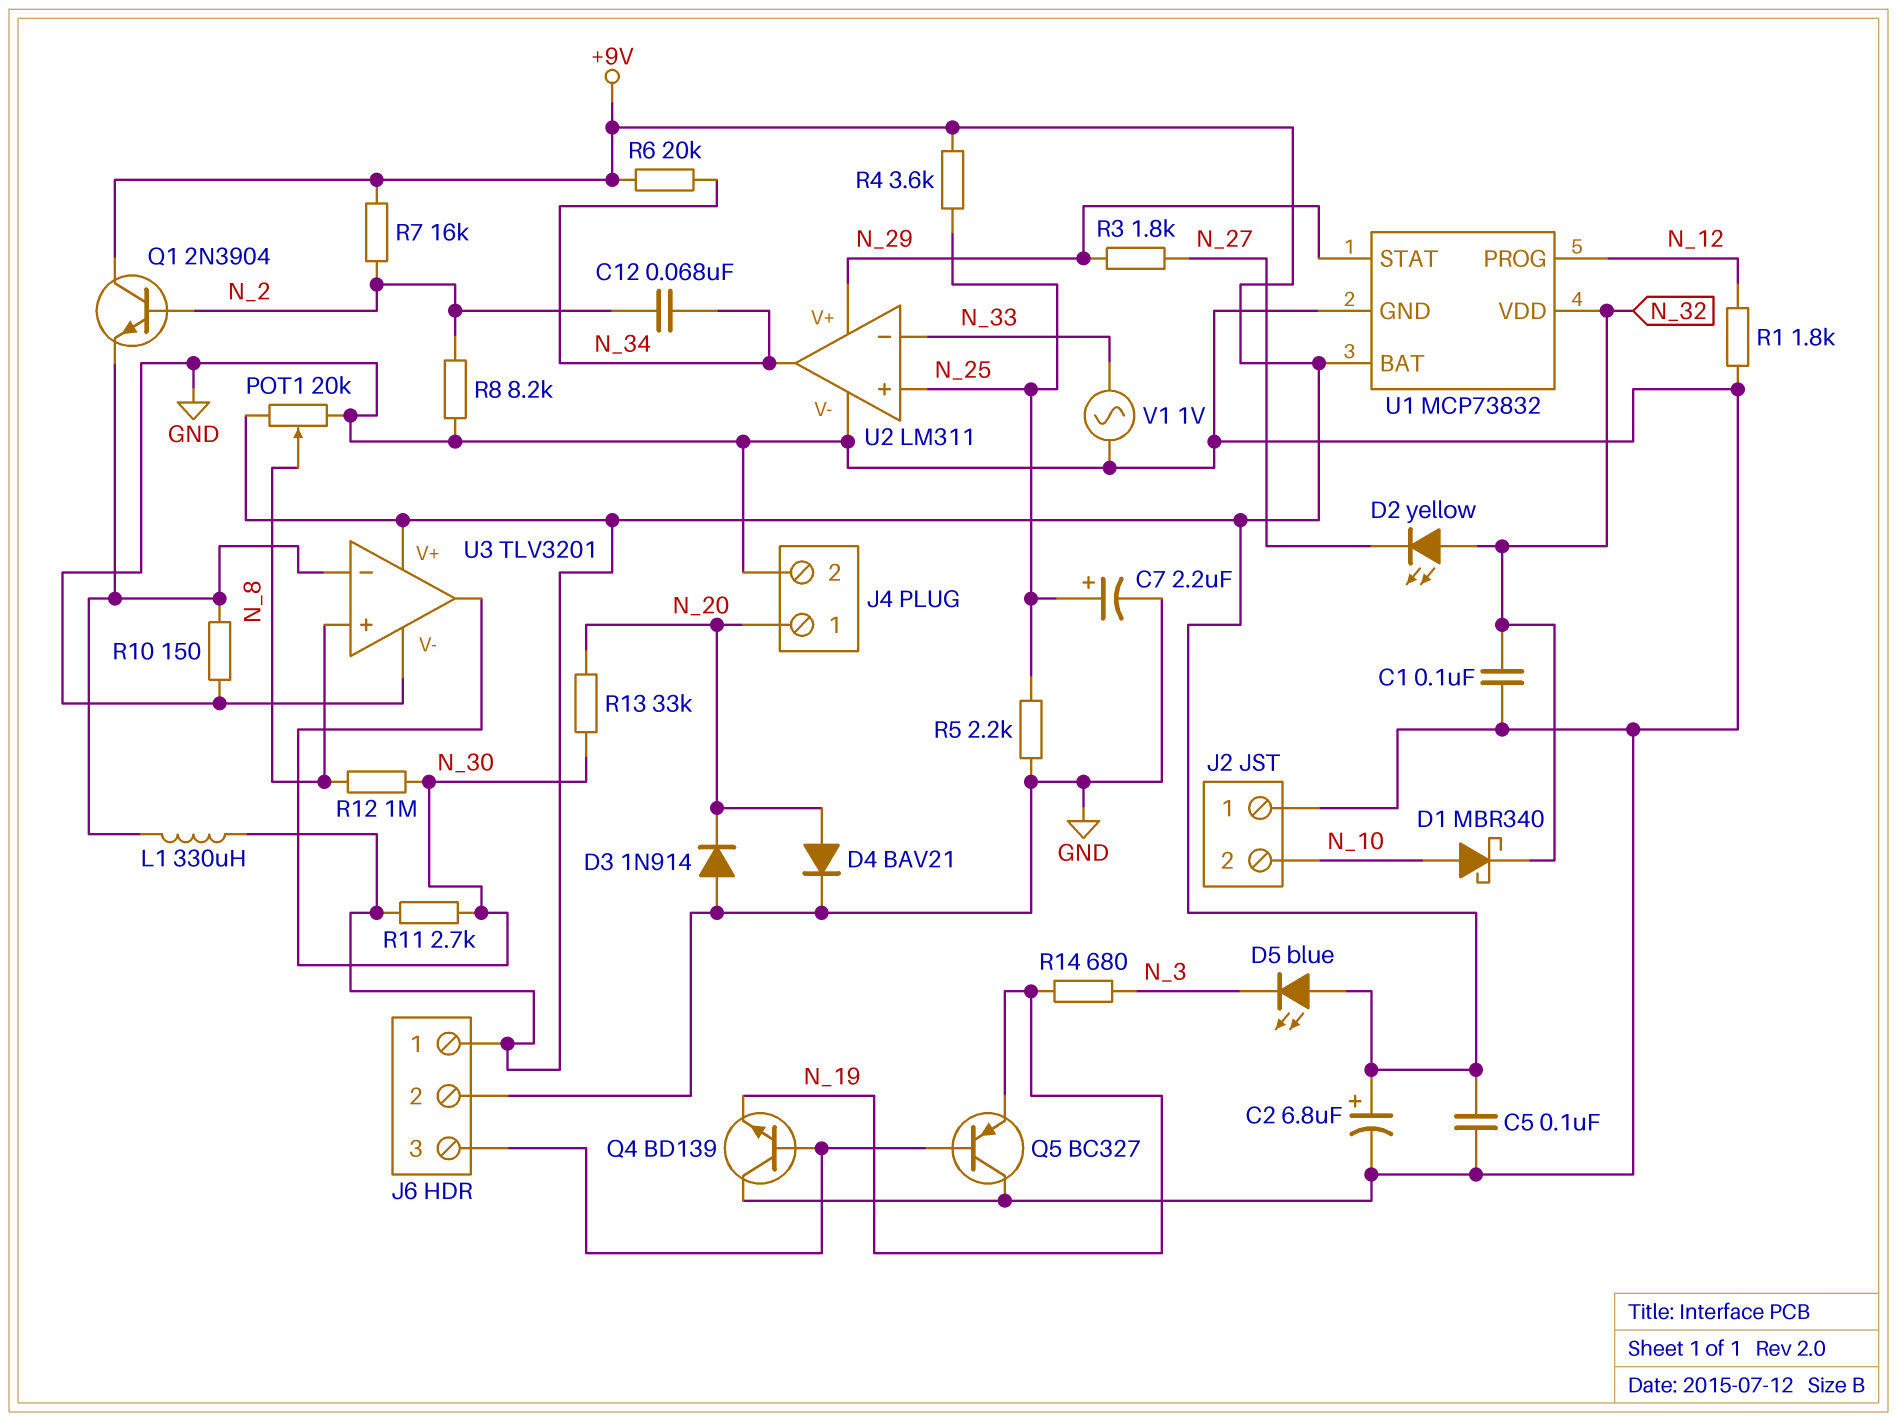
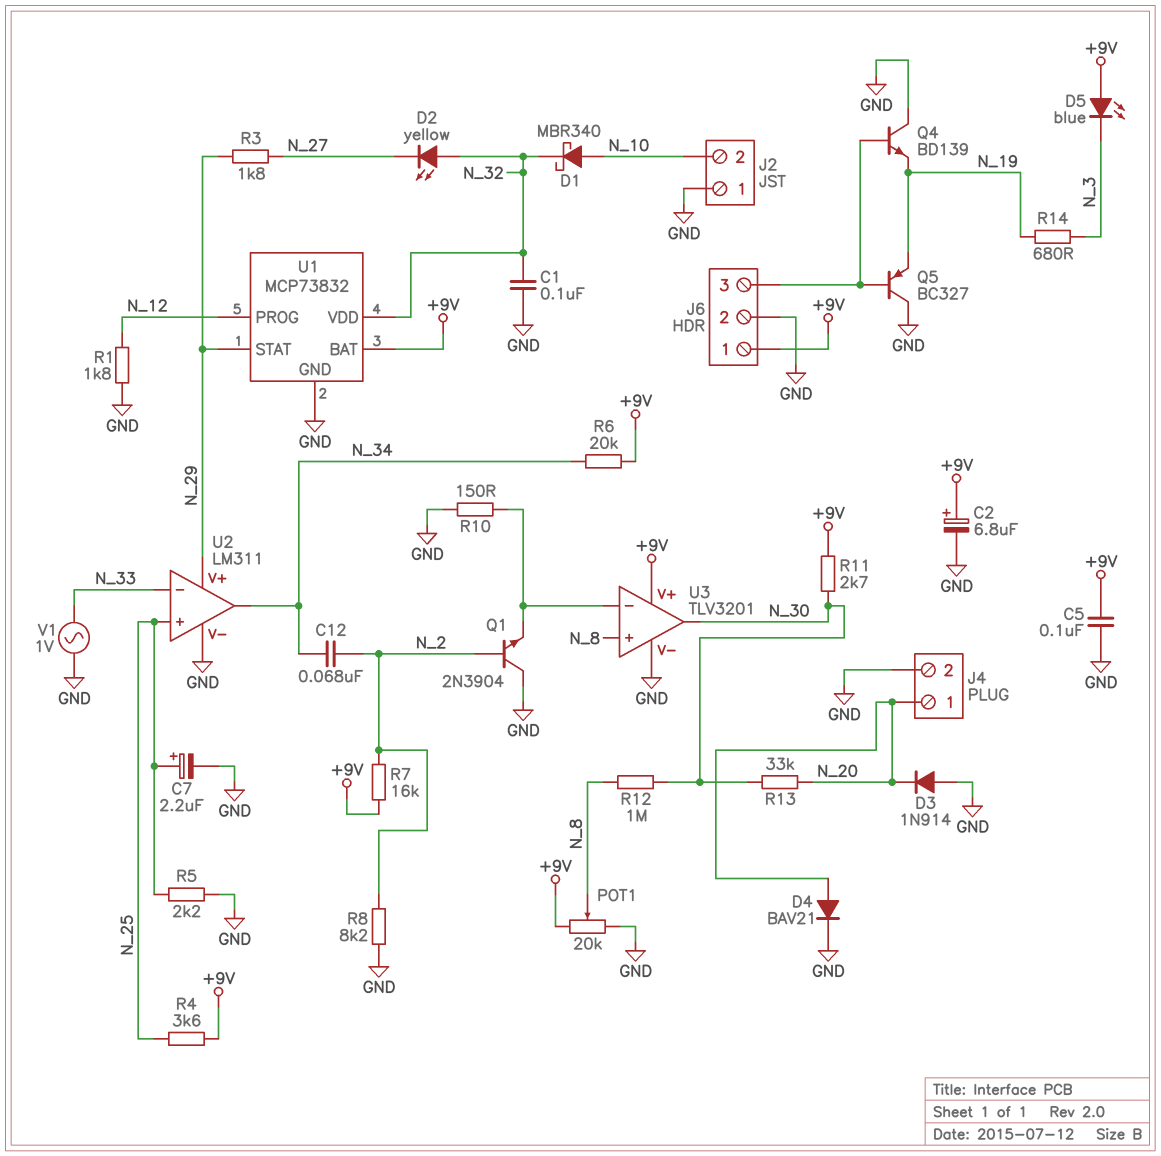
L1: 330uH (+9V, U3/in-) -> none
Q1: NPN 2N3904 (B N_2, C +9V, E U3/in-) -> NPN 2N3904 (B N_2, C GND, E U3/in-)

